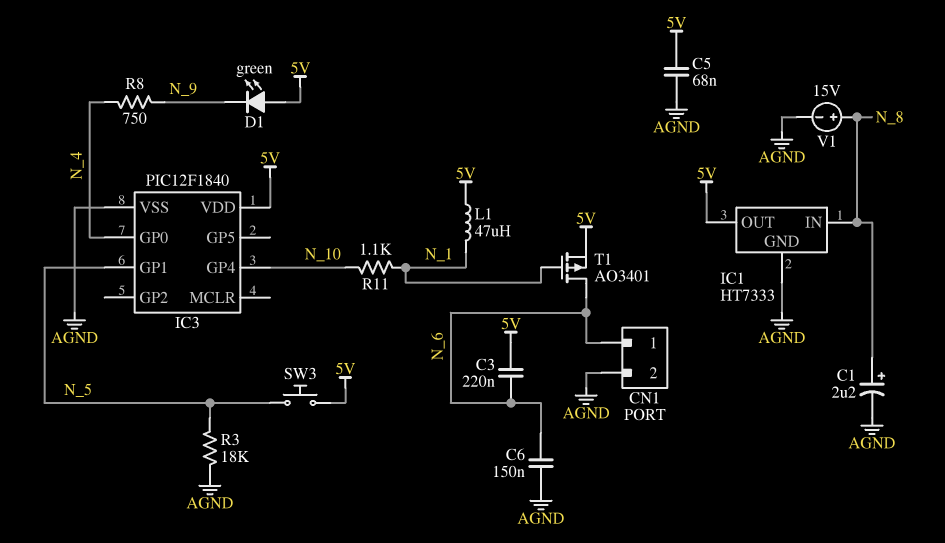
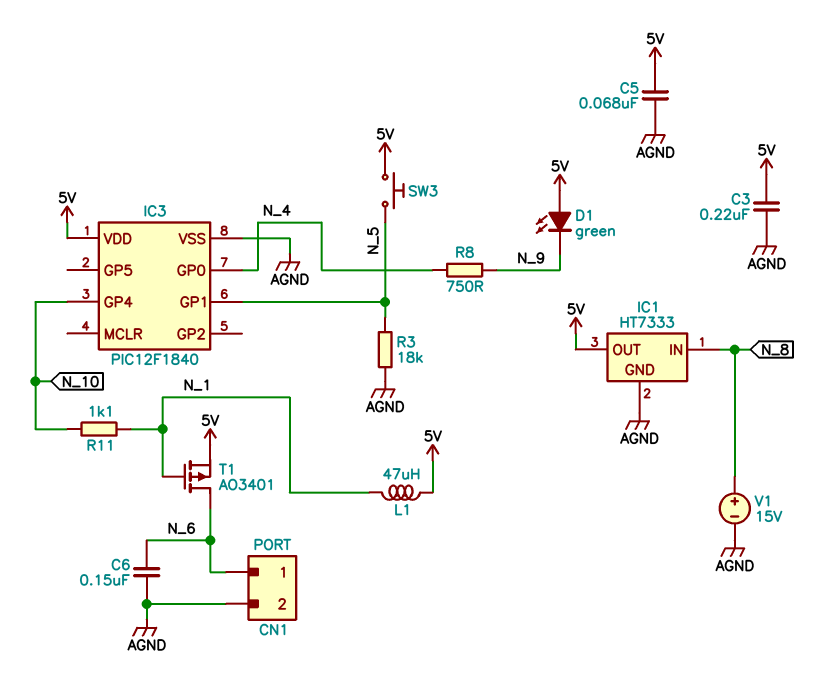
C1: 2.2uF (plus N_8, minus AGND) -> none
C3: 220nF (5V, N_6) -> 220nF (5V, AGND)

